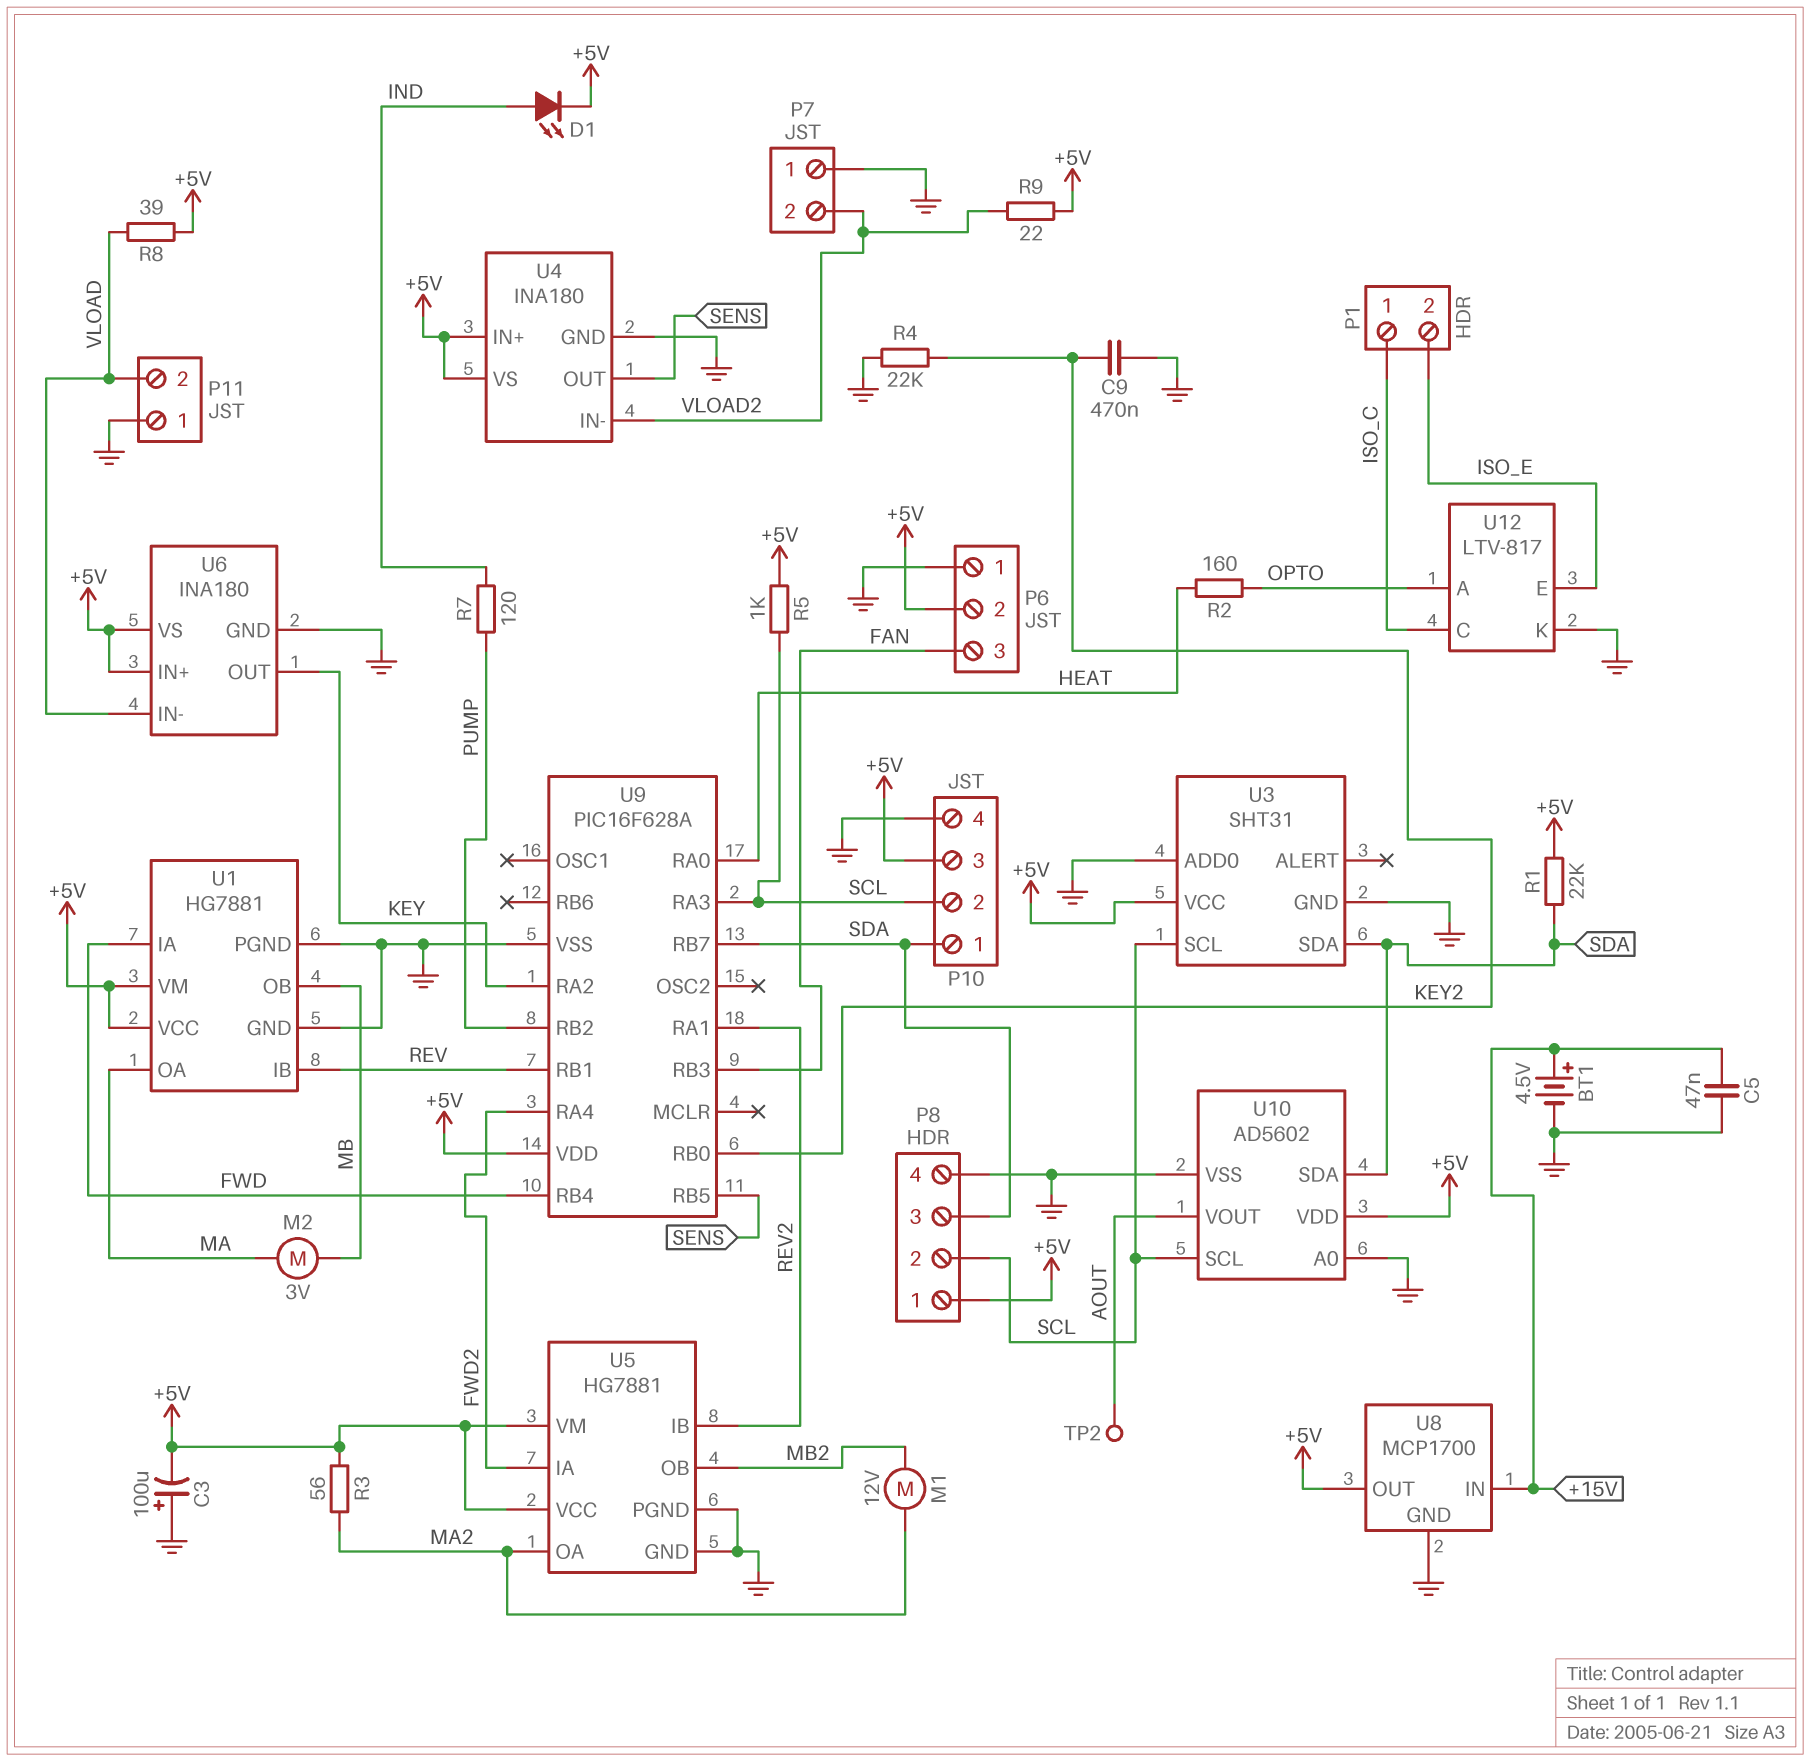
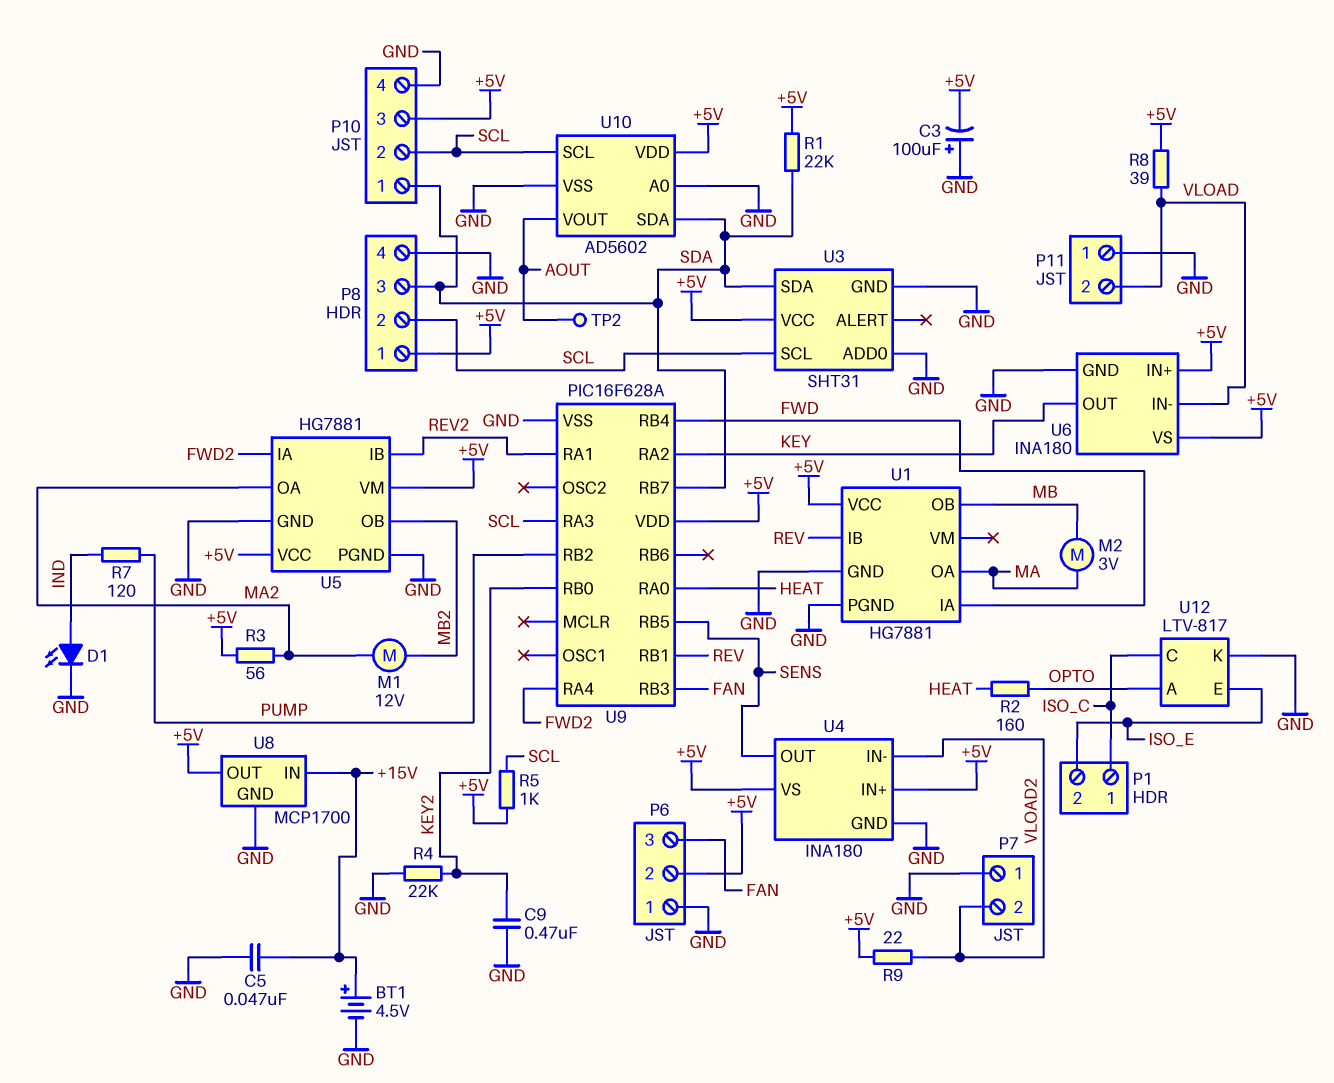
D1: LED (A IND, K +5V) -> LED (A IND, K GND)
U1 pin VM: +5V -> none

